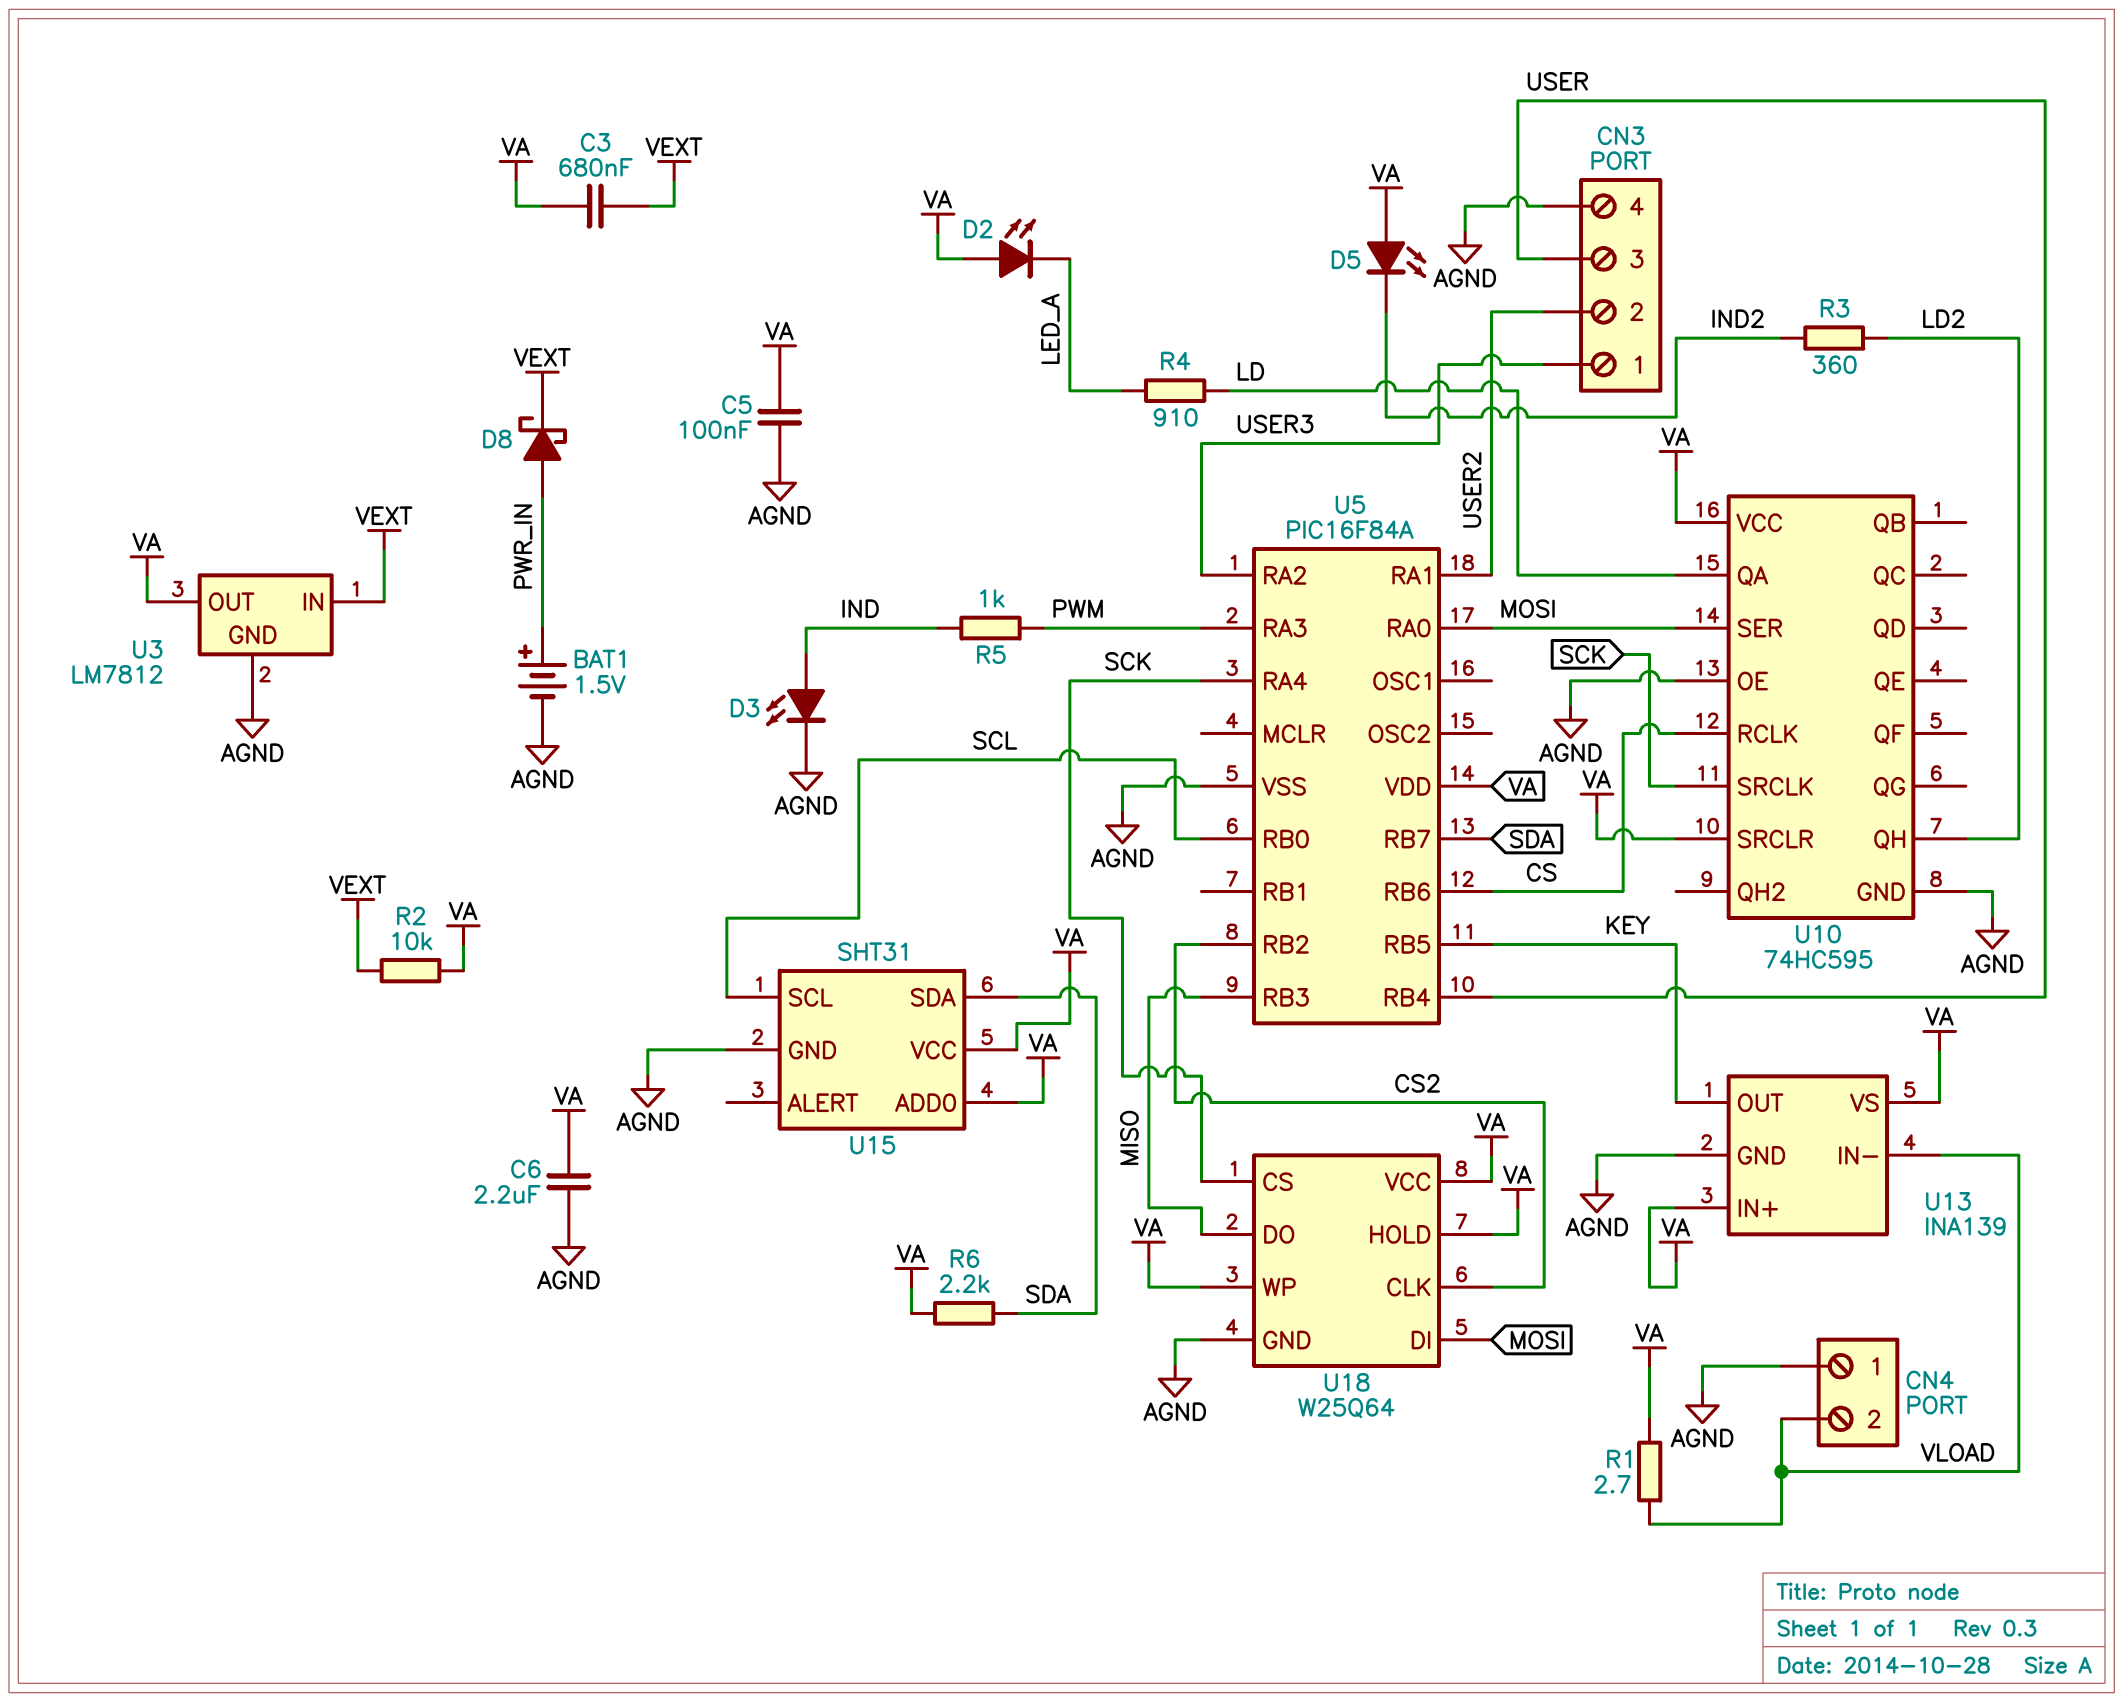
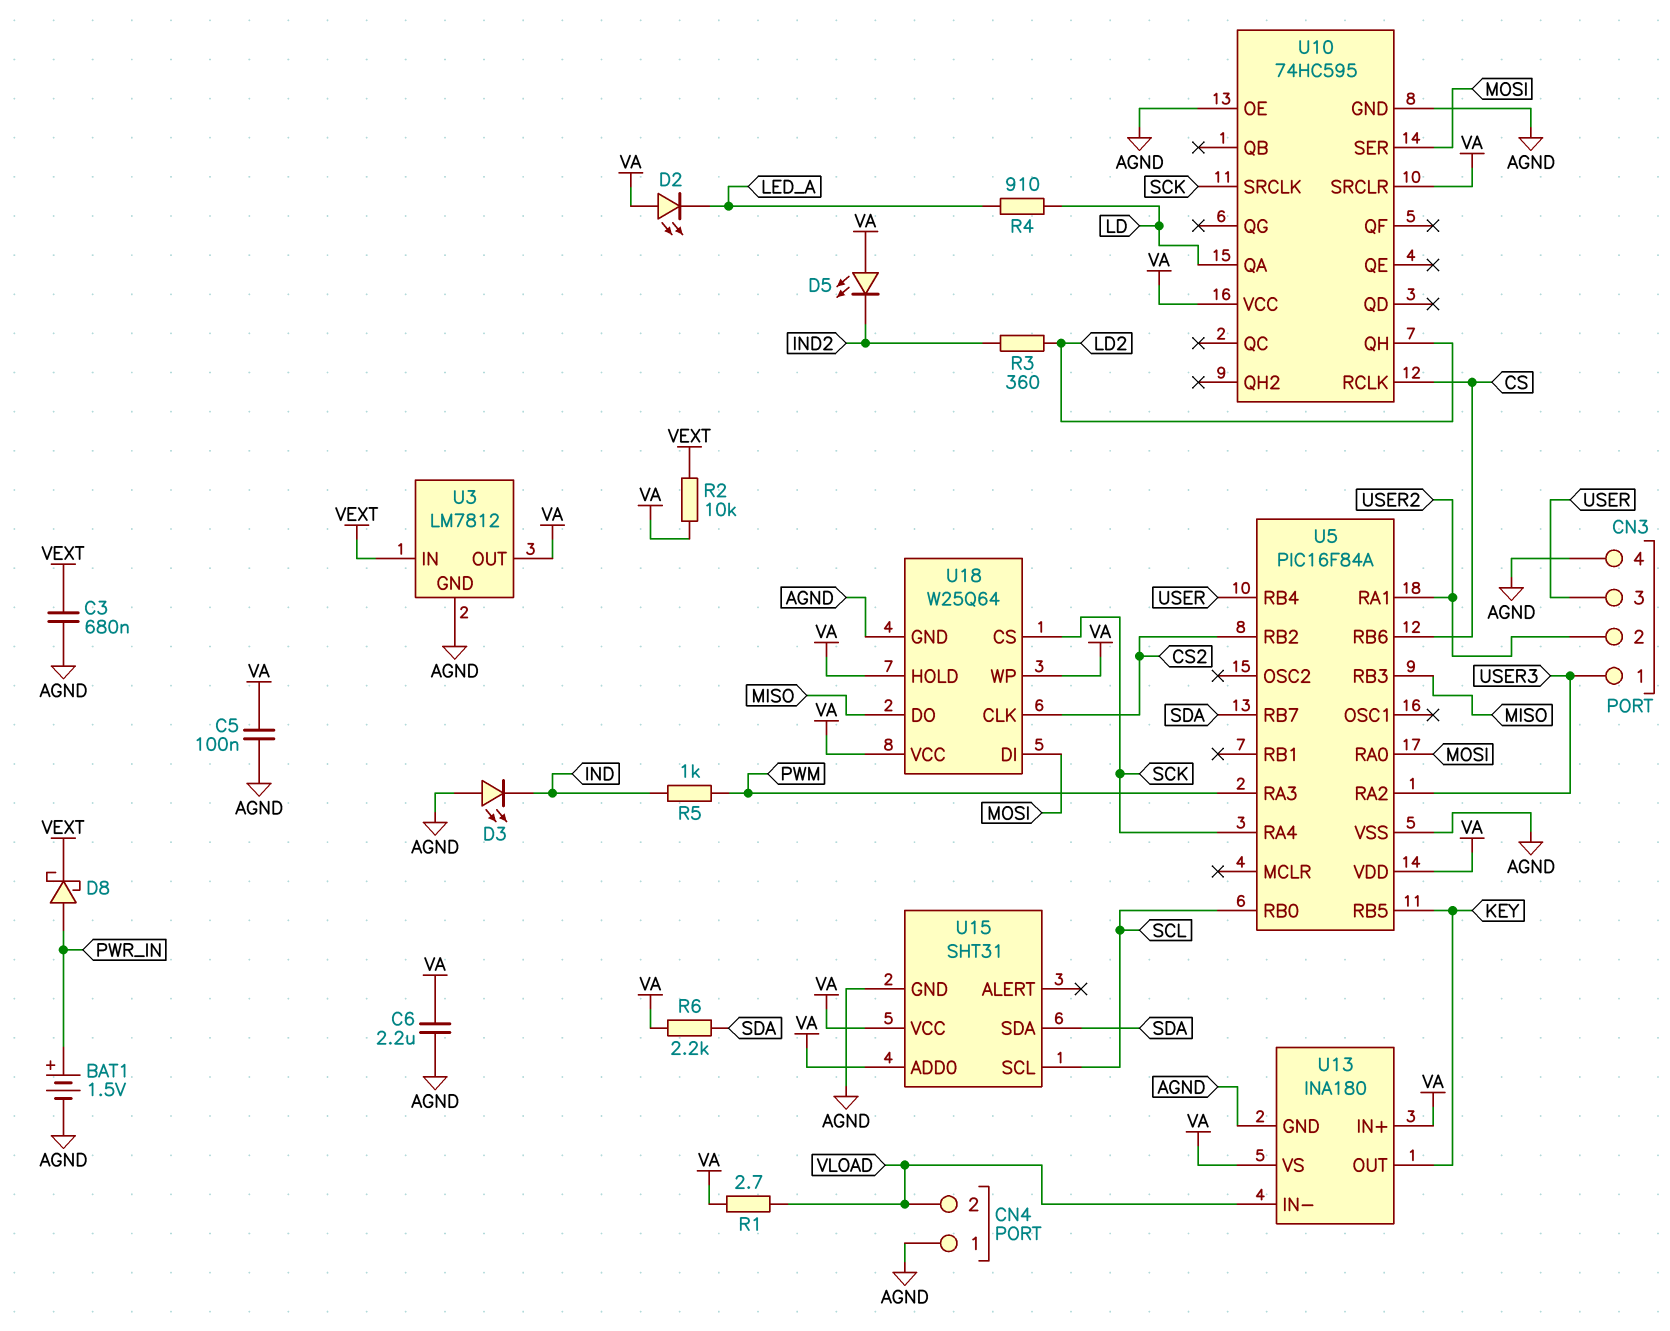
C3: 680nF (VA, VEXT) -> 680nF (AGND, VEXT)
D3: LED (A IND, K AGND) -> LED (A AGND, K IND)
U13: INA139 -> INA180

